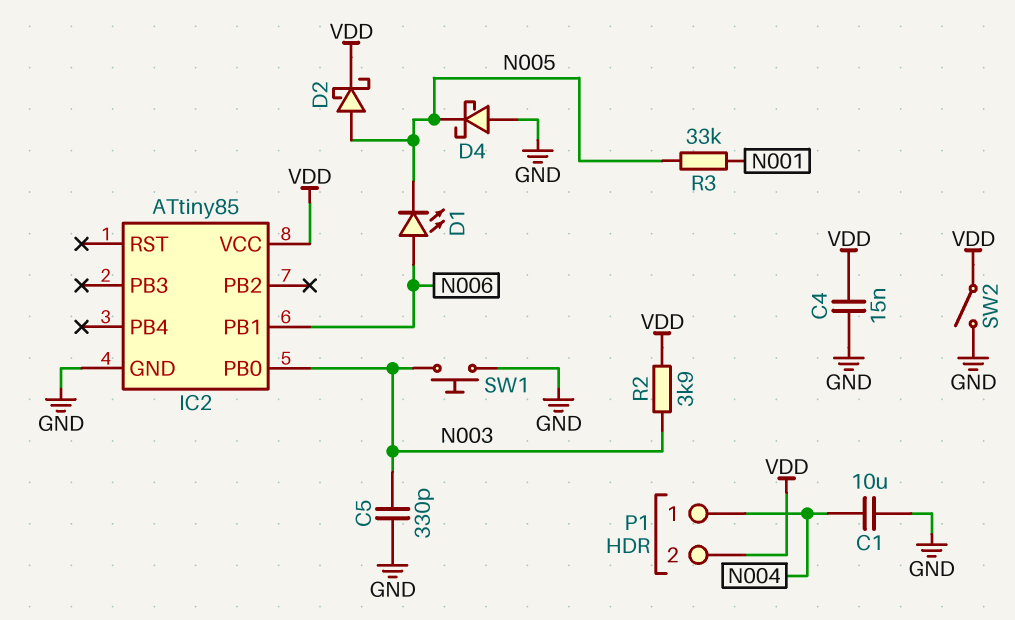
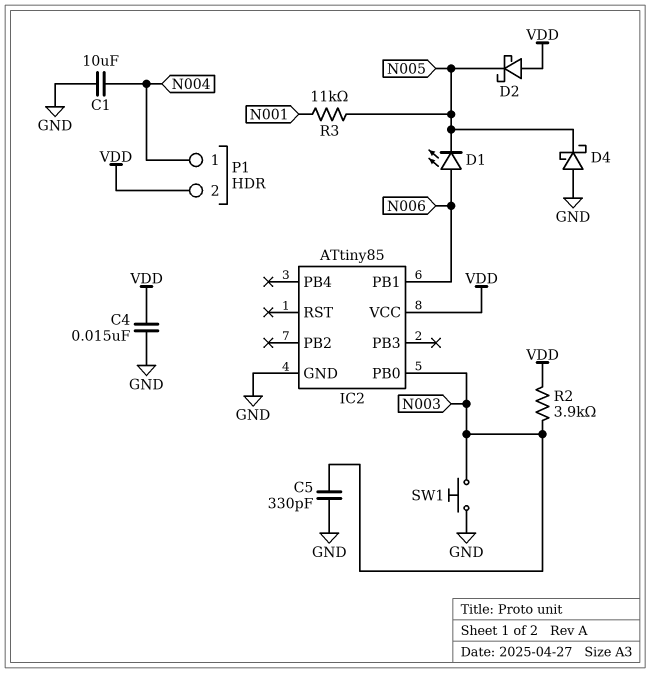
D2: schottky (A N005, K VDD) -> schottky (A VDD, K N005)
R3: 33k (N001, N005) -> 11k (N001, N005)
SW2: switch (GND, VDD) -> none

